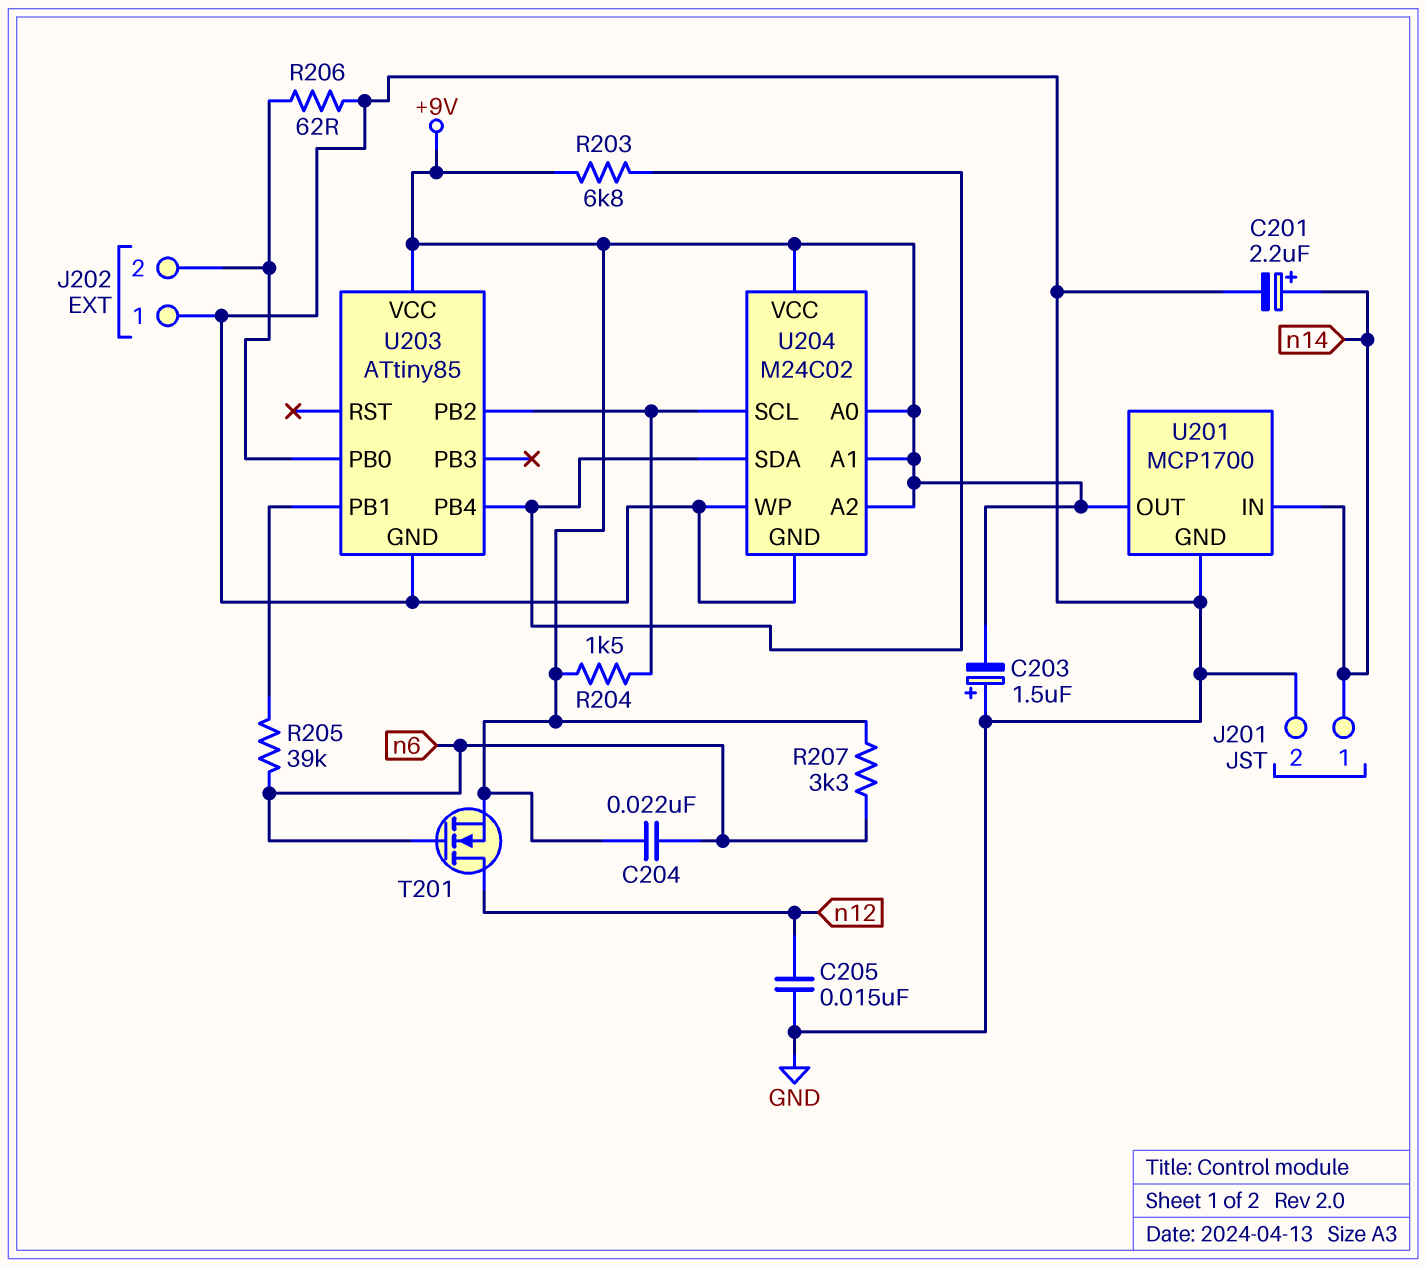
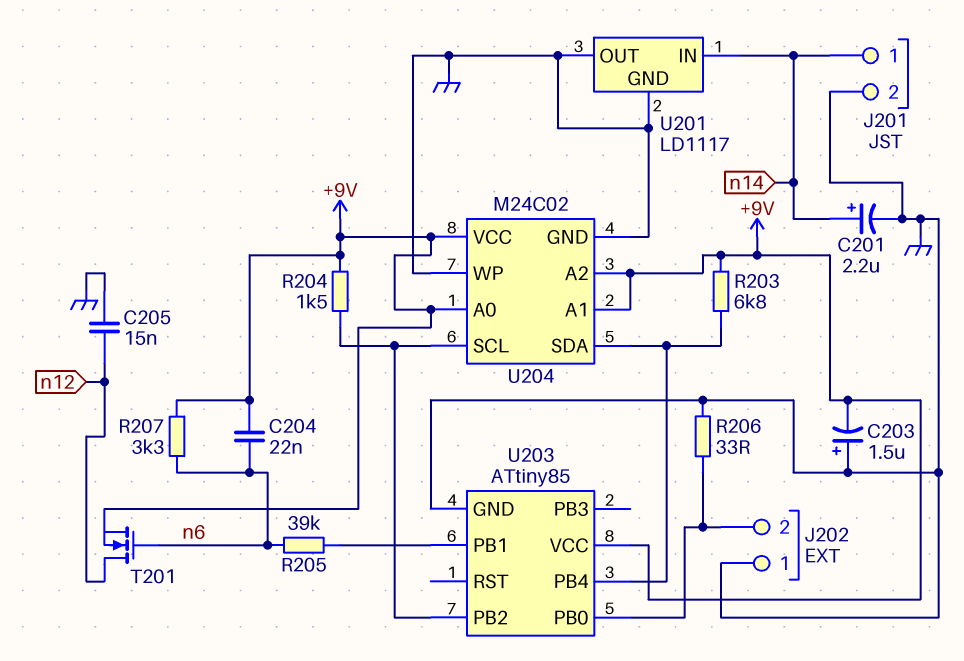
R206: 62 (GND, J202/2) -> 33 (GND, J202/2)
U201: MCP1700 -> LD1117
U201 pin OUT: +9V -> GND

